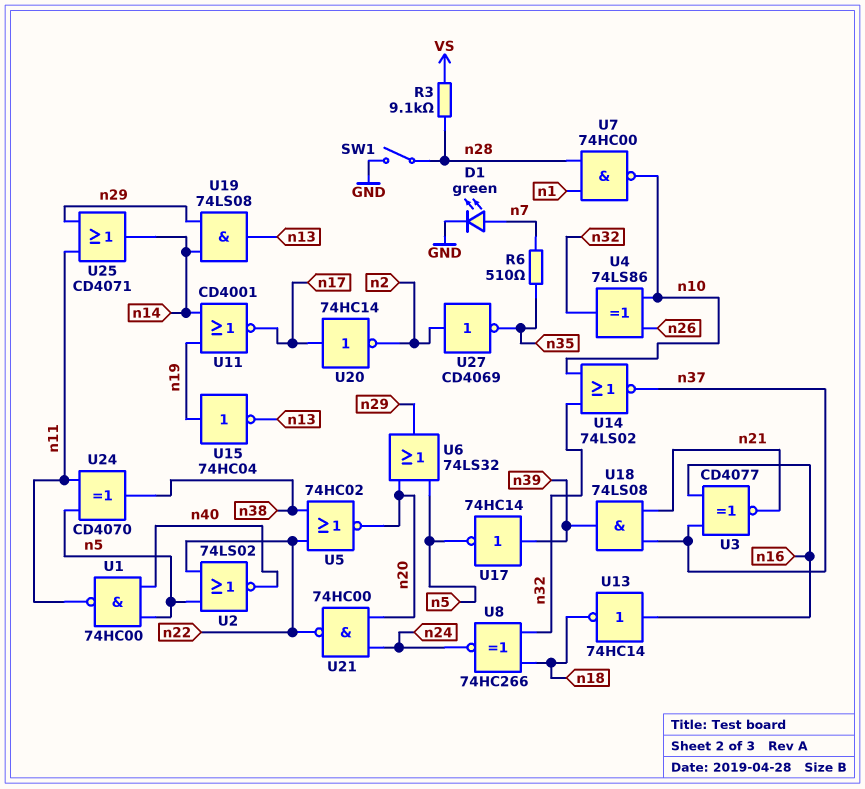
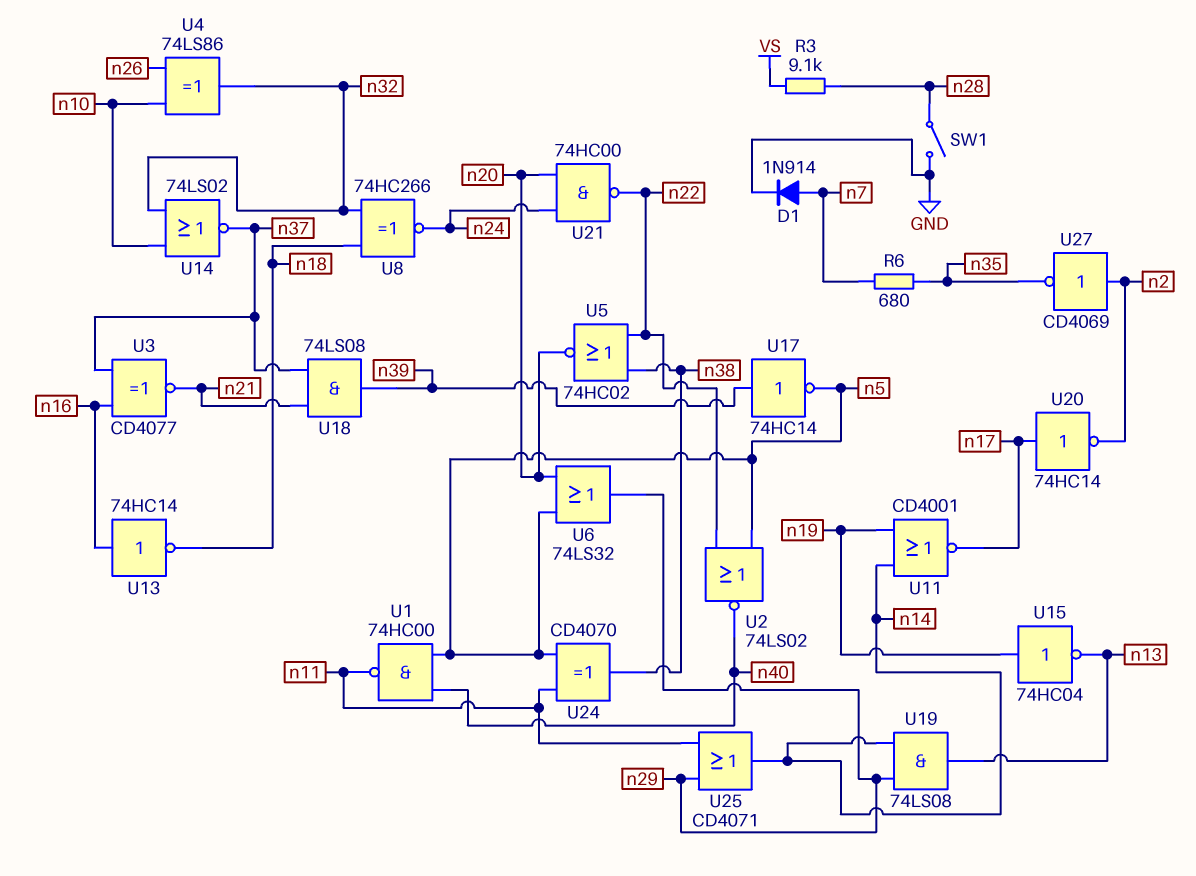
D1: LED green (A n7, K GND) -> diode 1N914 (A n7, K GND)
R6: 510 (n7, n35) -> 680 (n7, n35)
U7: NAND 74HC00 (in n1, in n28, out n10) -> none

